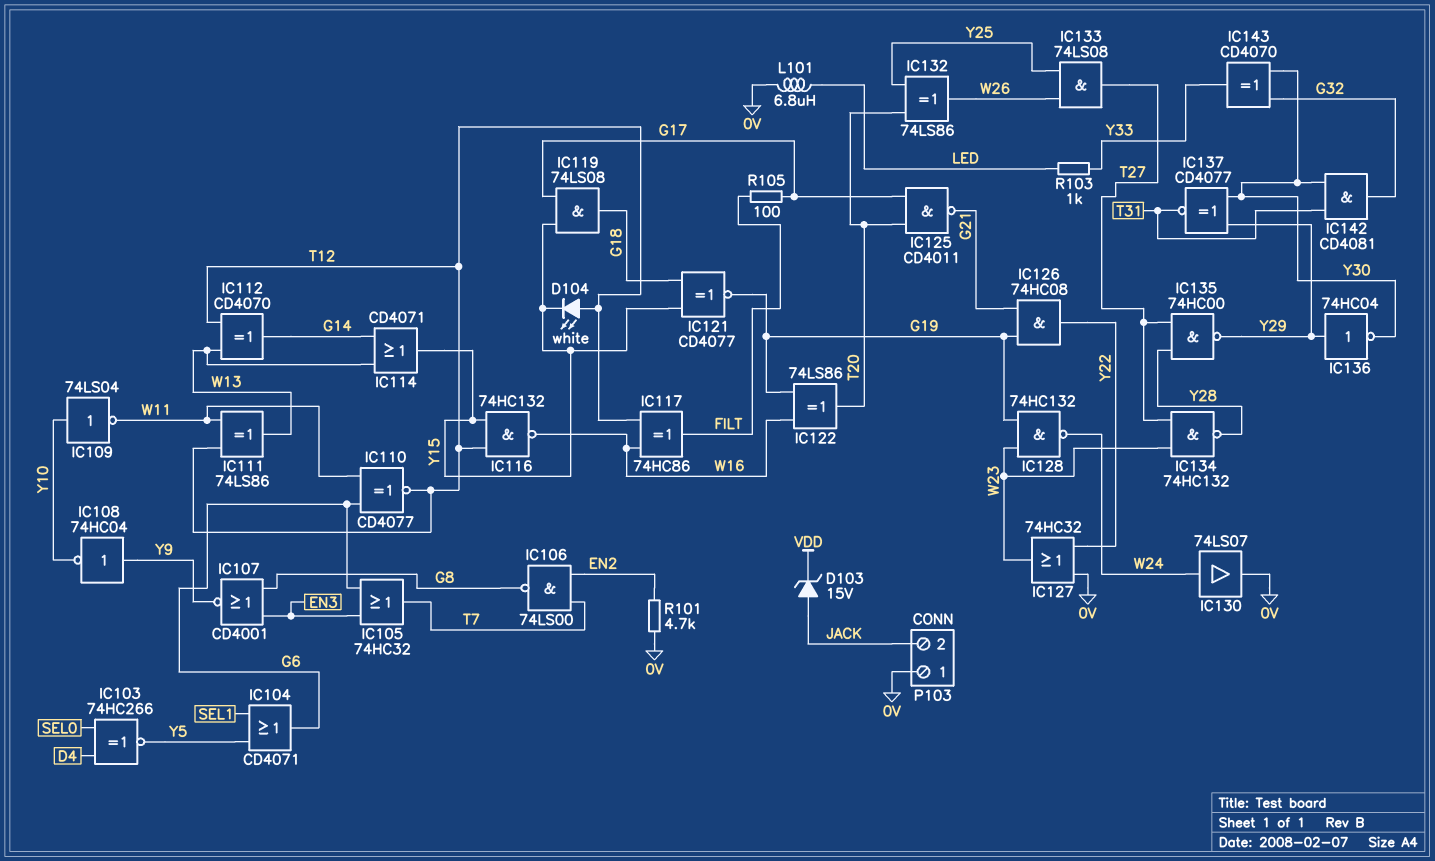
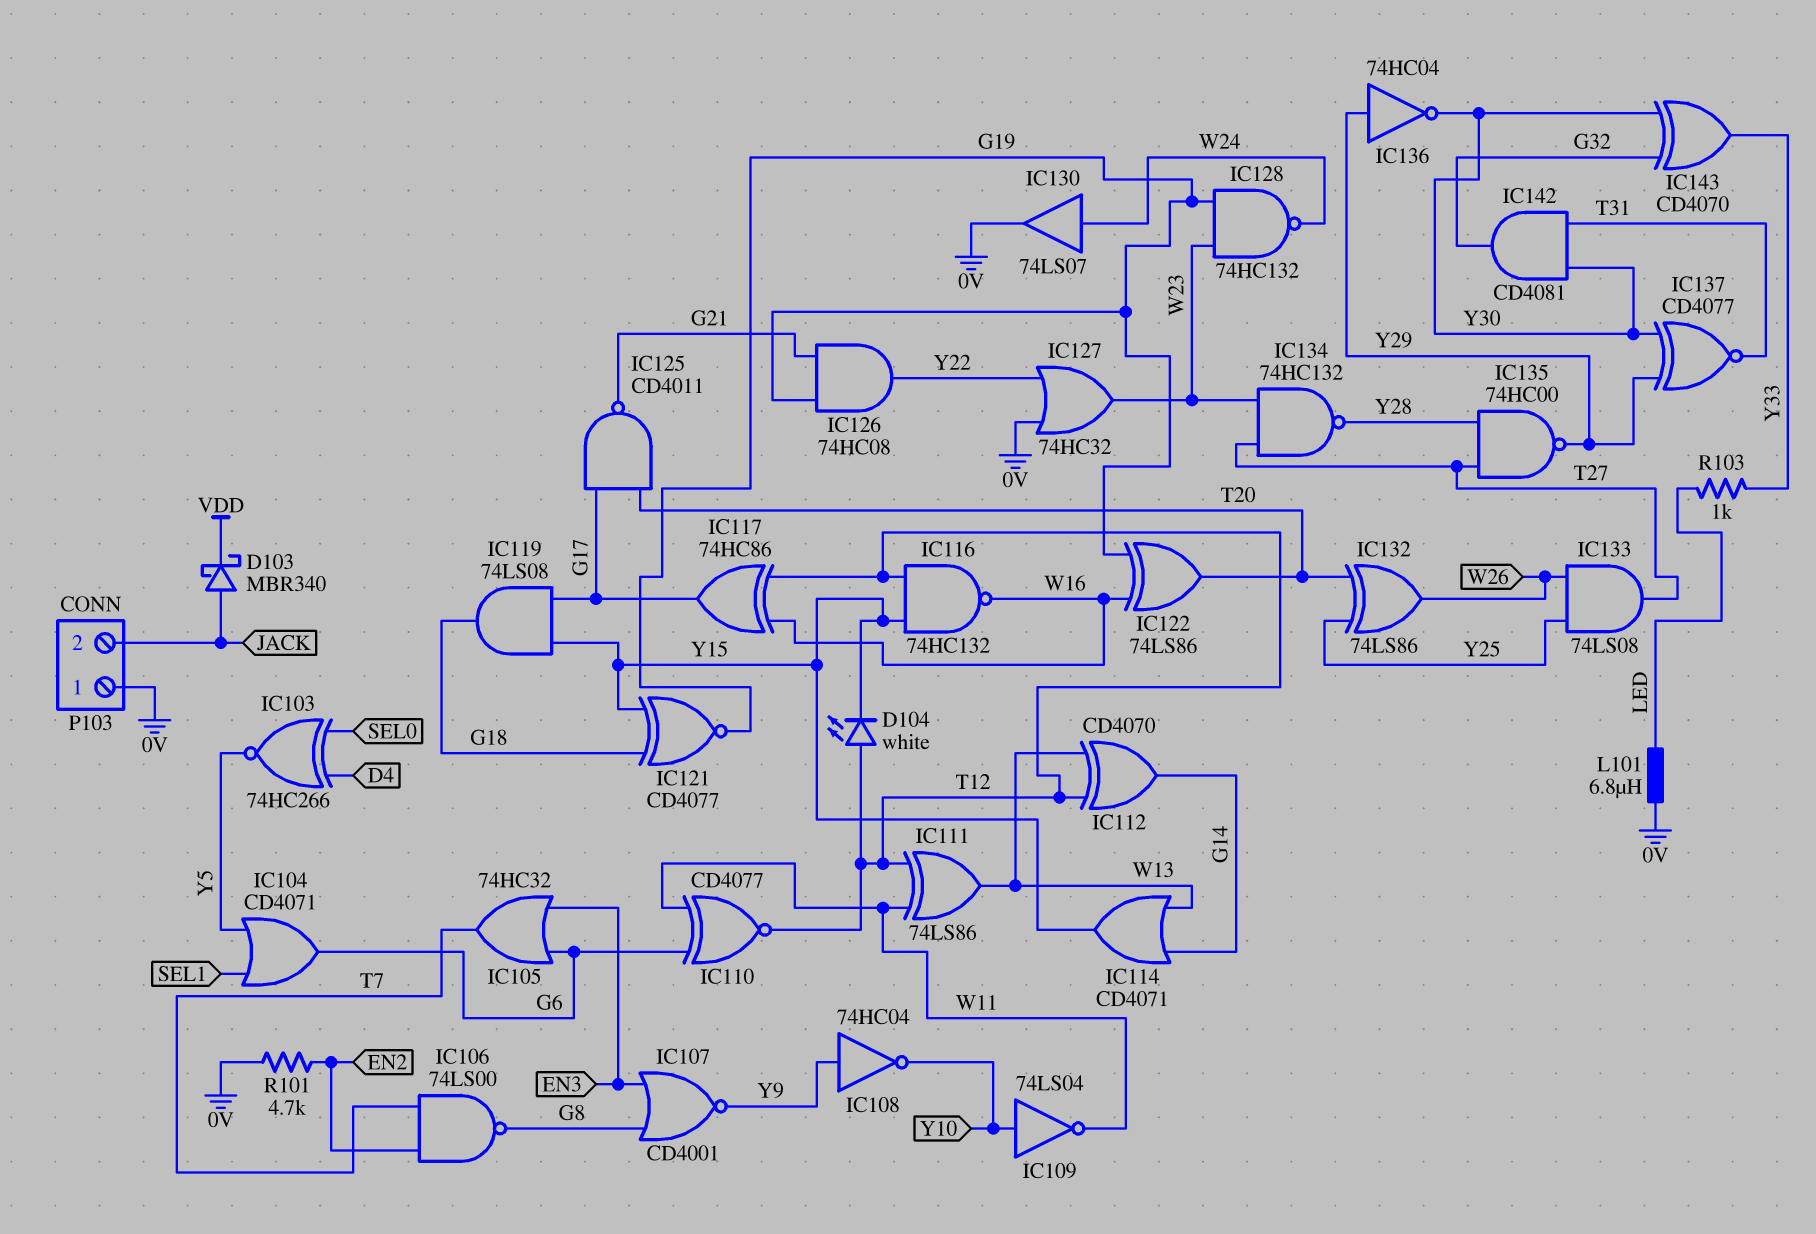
D103: zener 15V (A JACK, K VDD) -> schottky MBR340 (A JACK, K VDD)
IC117: XOR 74HC86 (in T12, in W16, out FILT) -> XOR 74HC86 (in T12, in W16, out G17)
R105: 100 (FILT, G17) -> none

